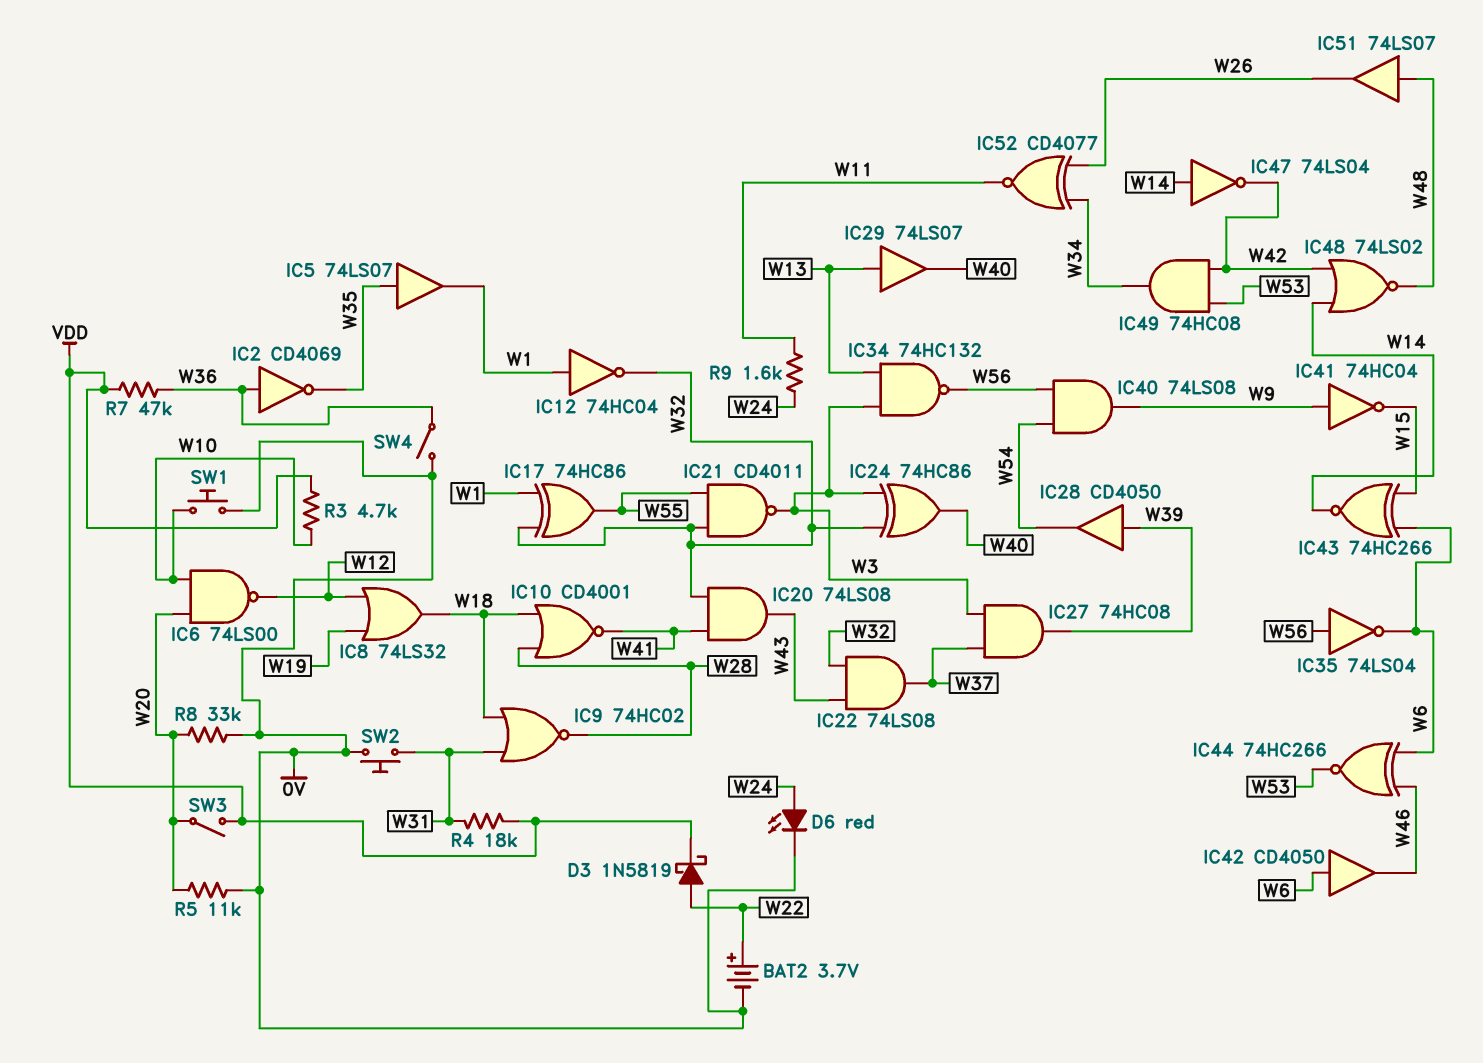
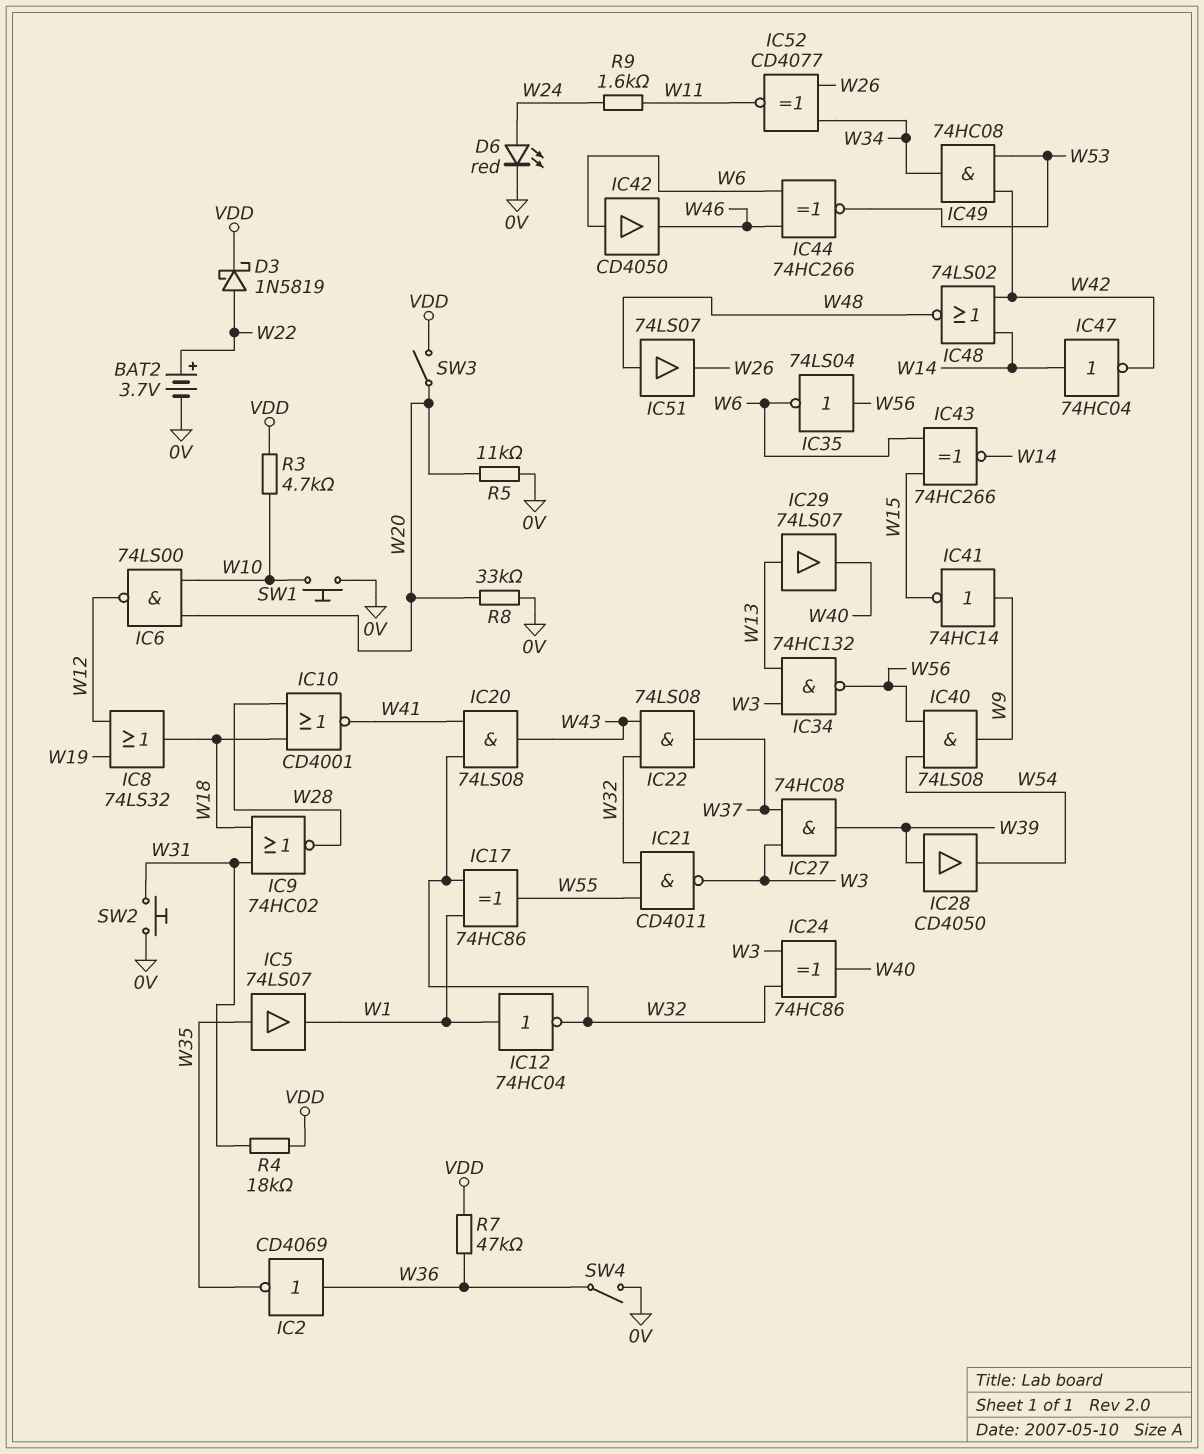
IC41: NOT 74HC04 (in W9, out W15) -> NOT 74HC14 (in W9, out W15)
IC47: NOT 74LS04 (in W14, out W42) -> NOT 74HC04 (in W14, out W42)

